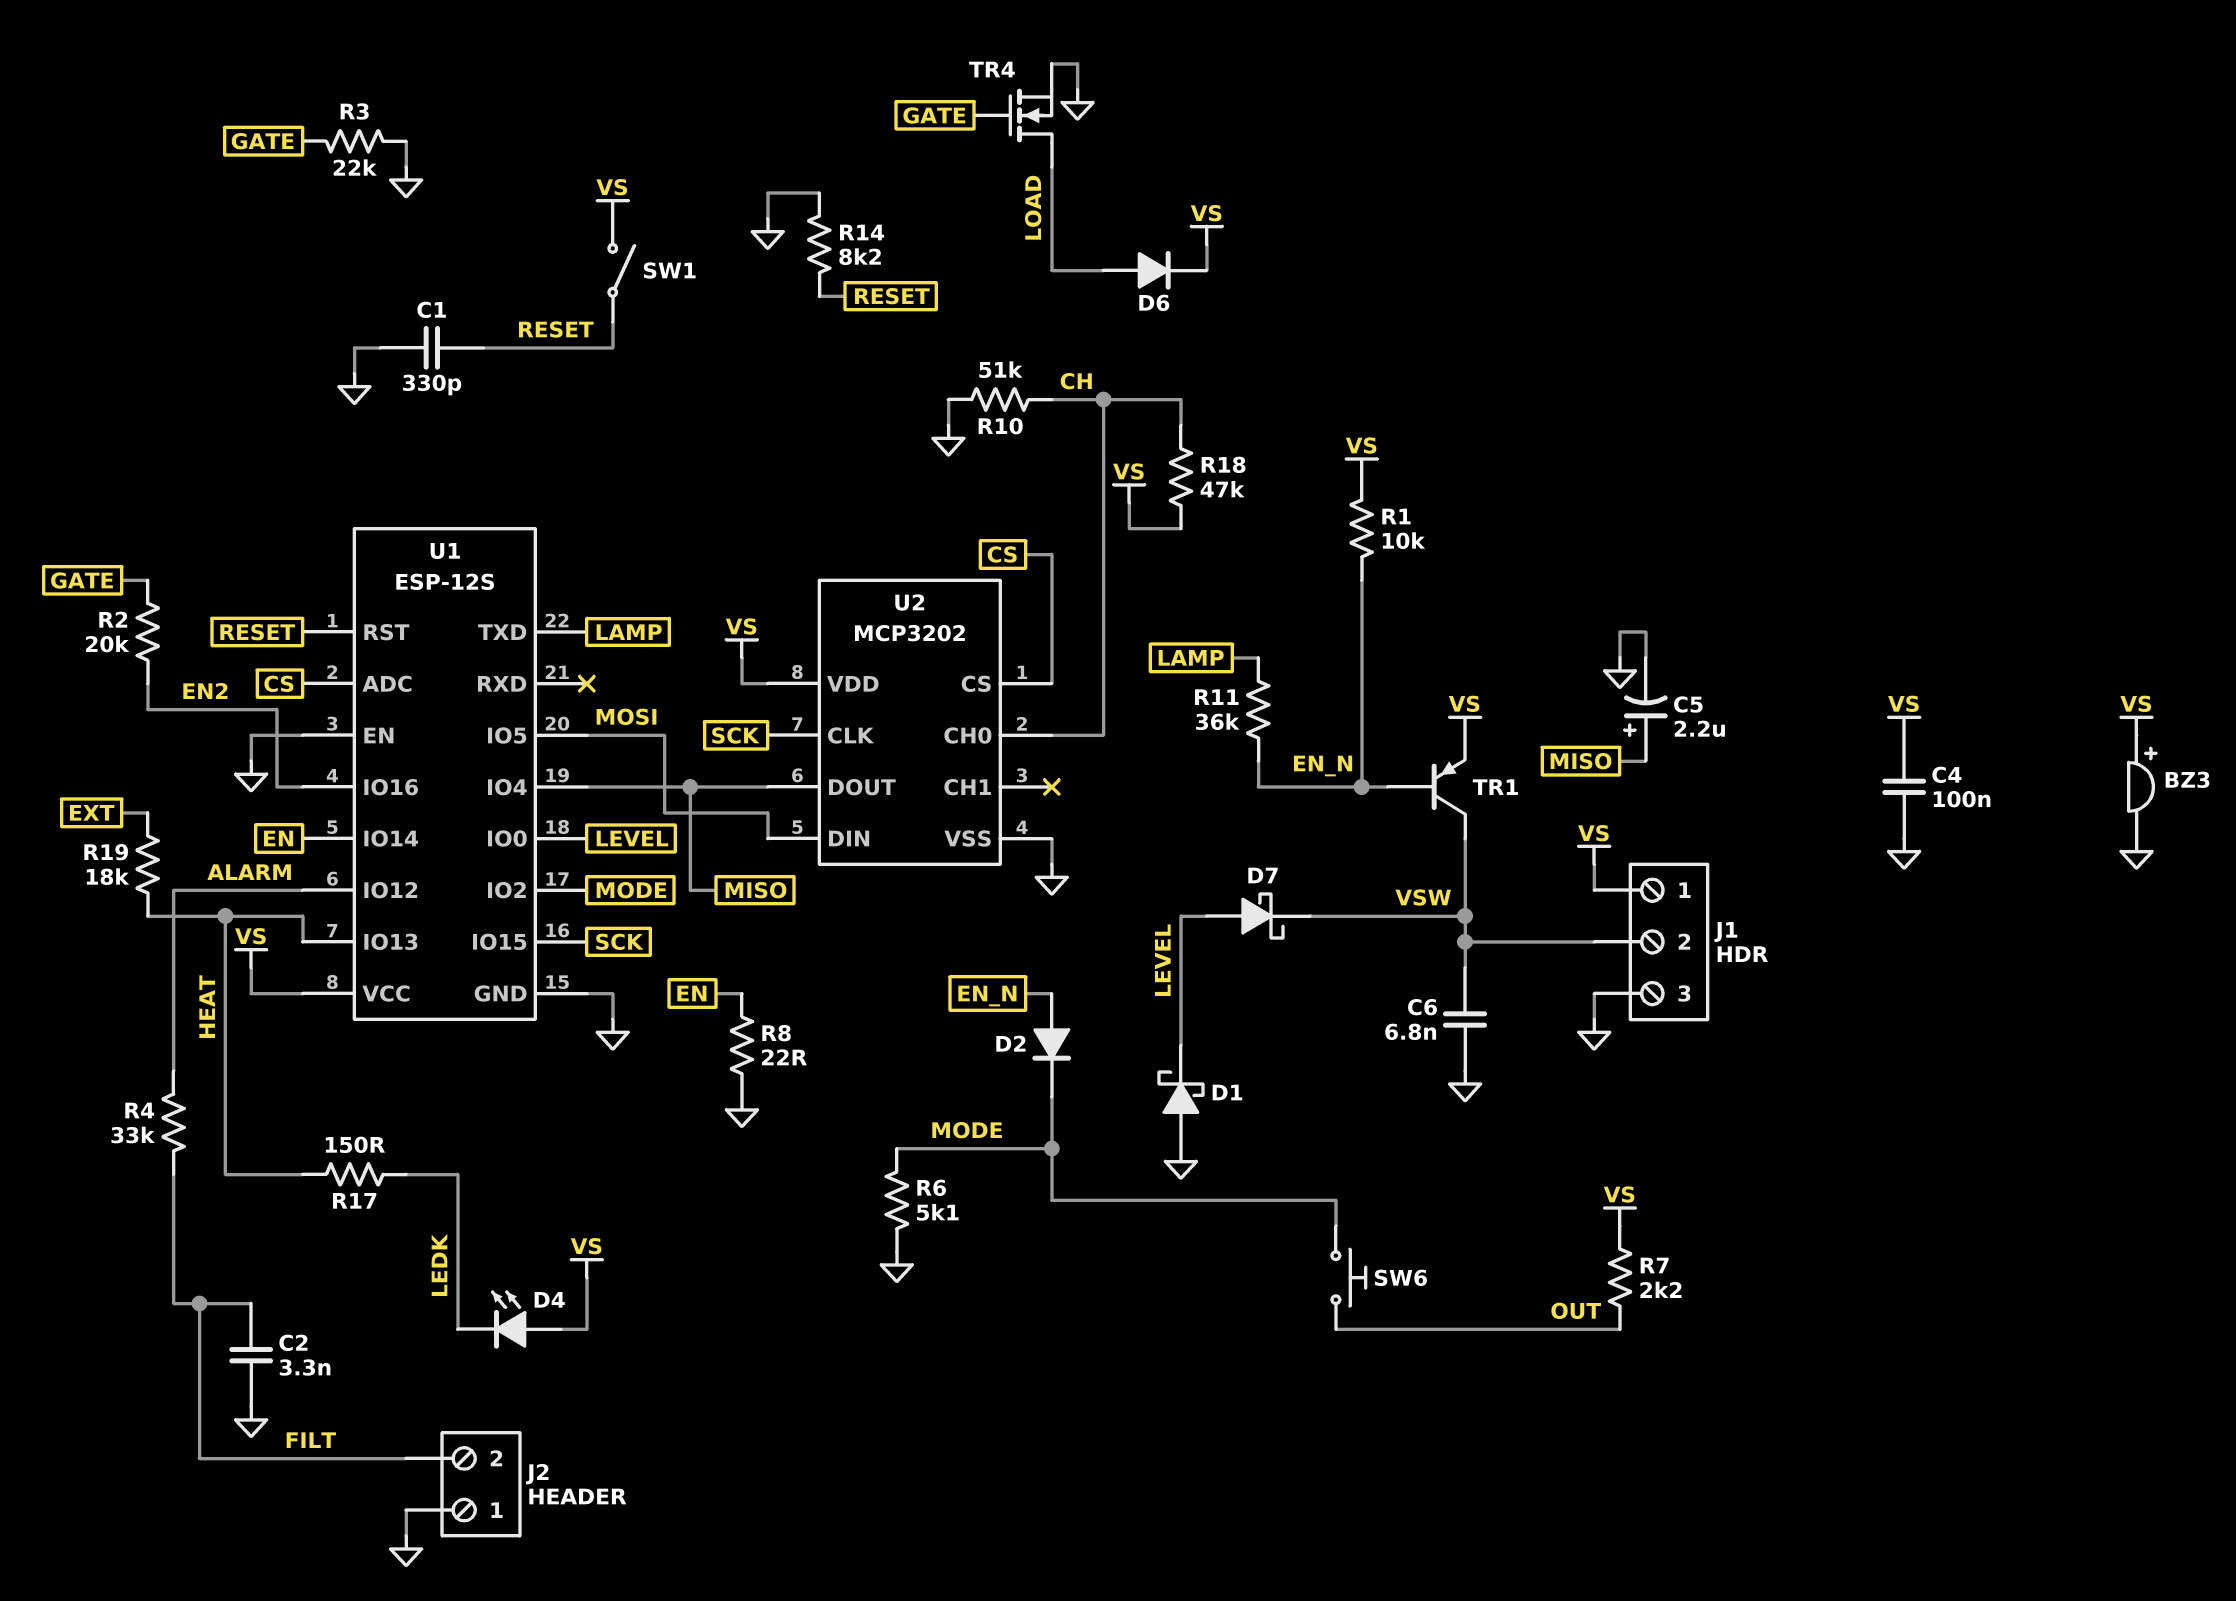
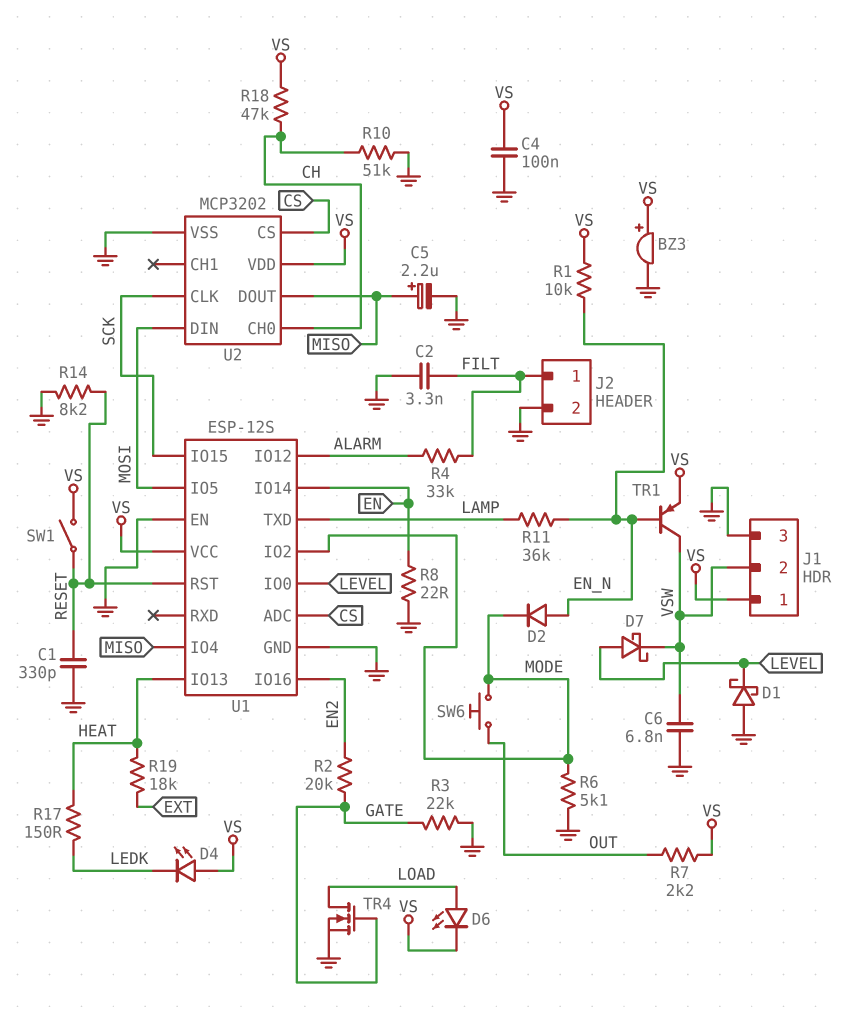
D6: diode (A LOAD, K VS) -> LED (A LOAD, K VS)
J2 pin 1: GND -> FILT
J2 pin 2: FILT -> GND

